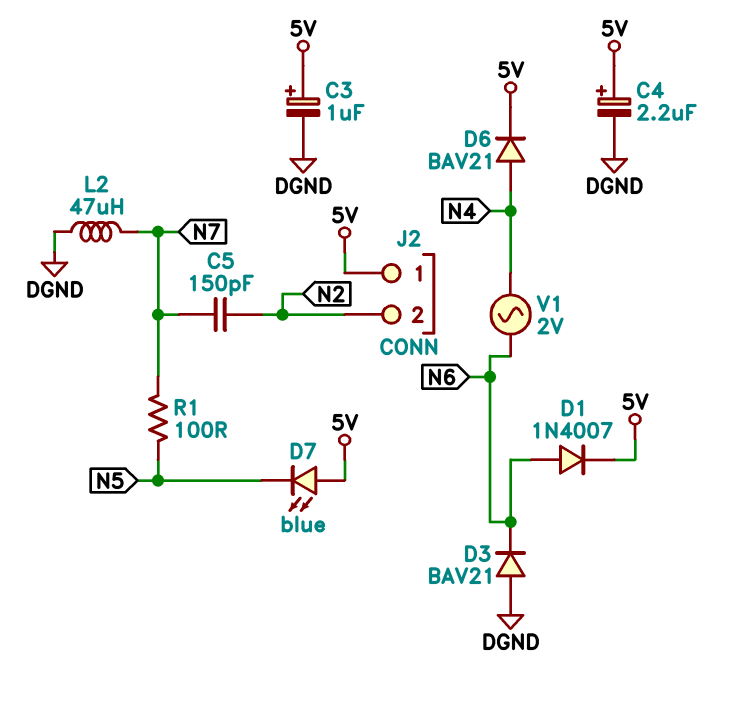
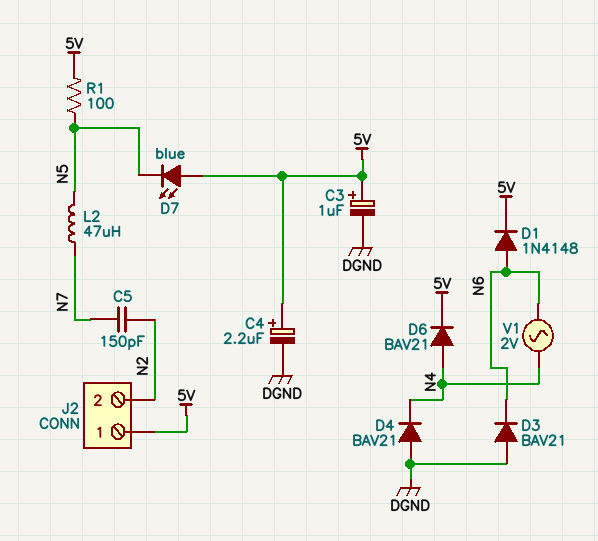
D1: diode 1N4007 (A N6, K 5V) -> diode 1N4148 (A N6, K 5V)
D4: none -> diode BAV21 (A DGND, K N4)
L2: 47uH (DGND, N7) -> 47uH (N5, N7)
R1: 100 (N5, N7) -> 100 (5V, N5)

